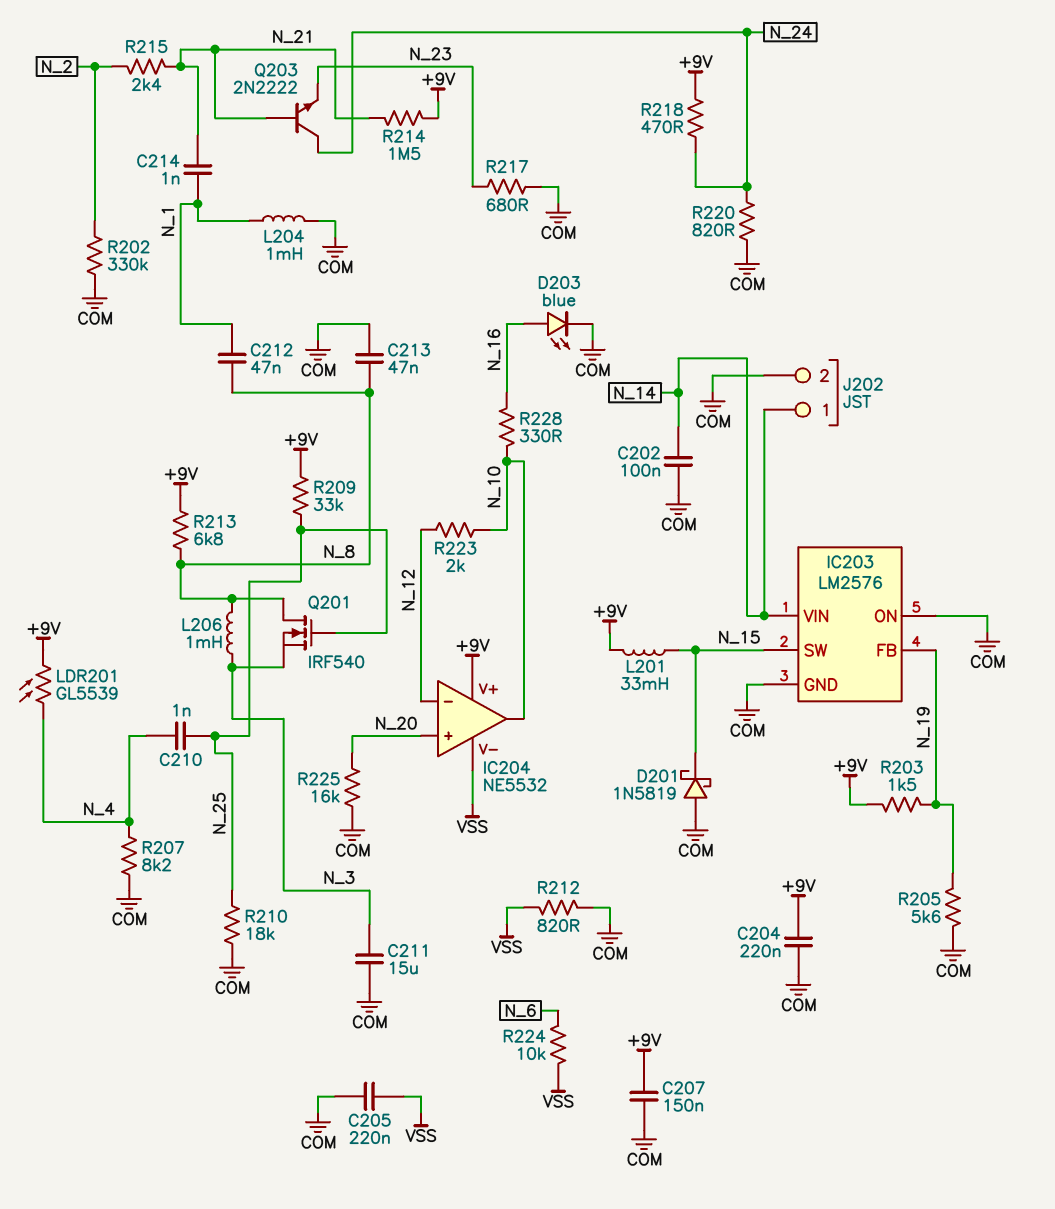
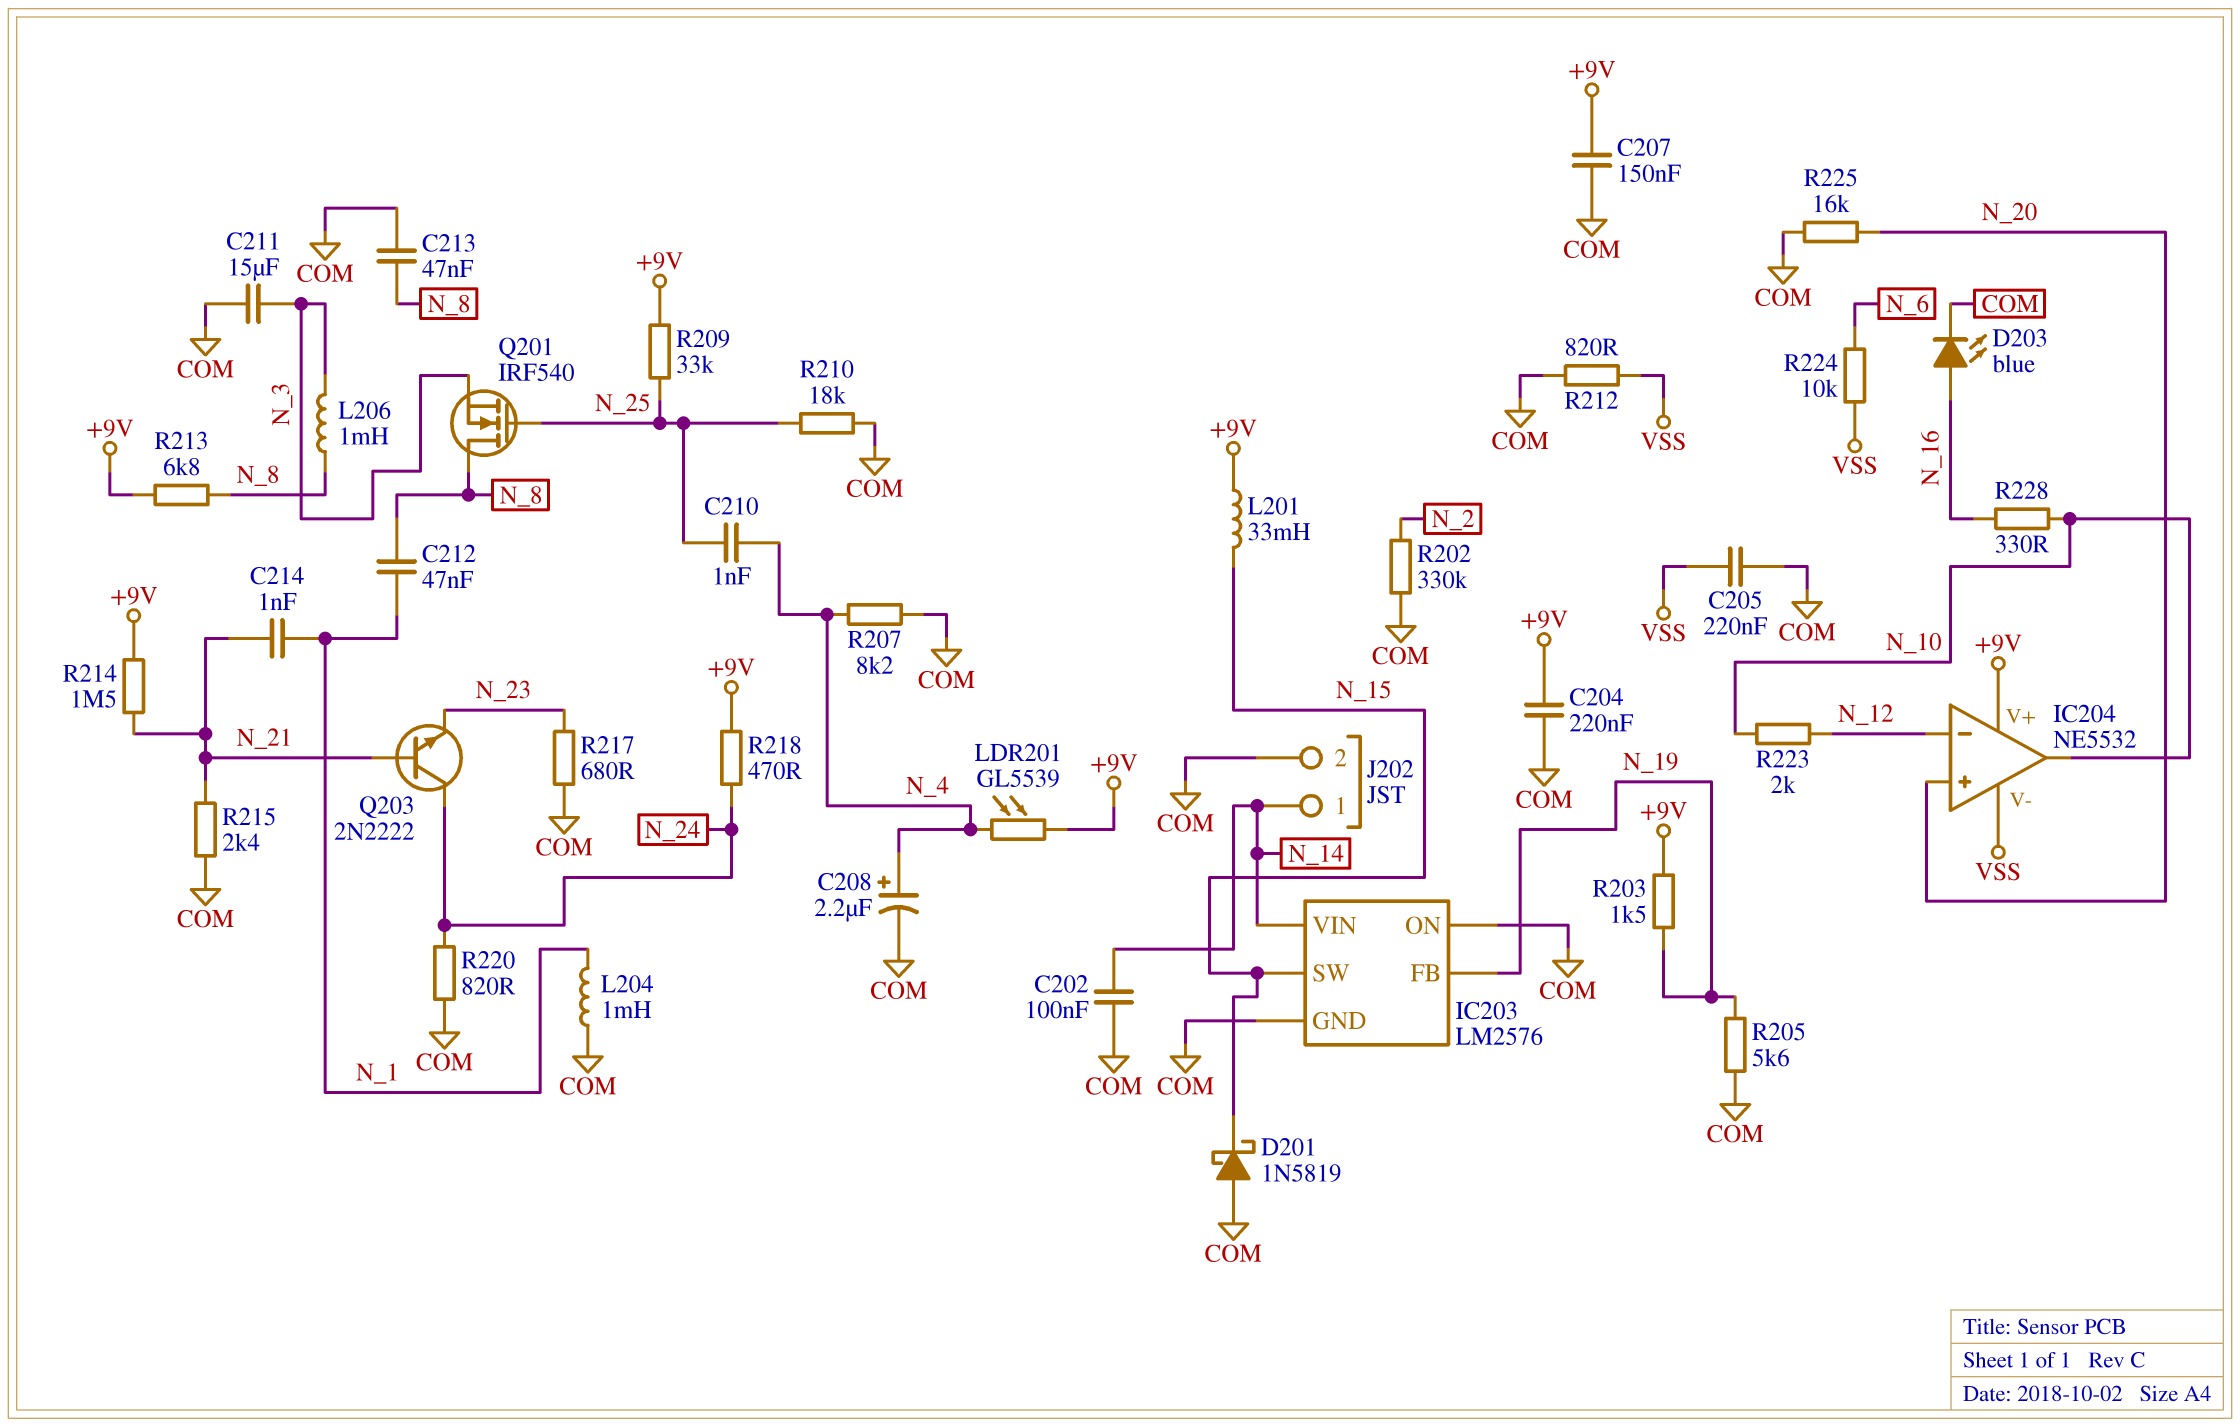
C208: none -> 2.2uF (plus N_4, minus COM)
R215: 2.4k (N_2, N_21) -> 2.4k (COM, N_21)

